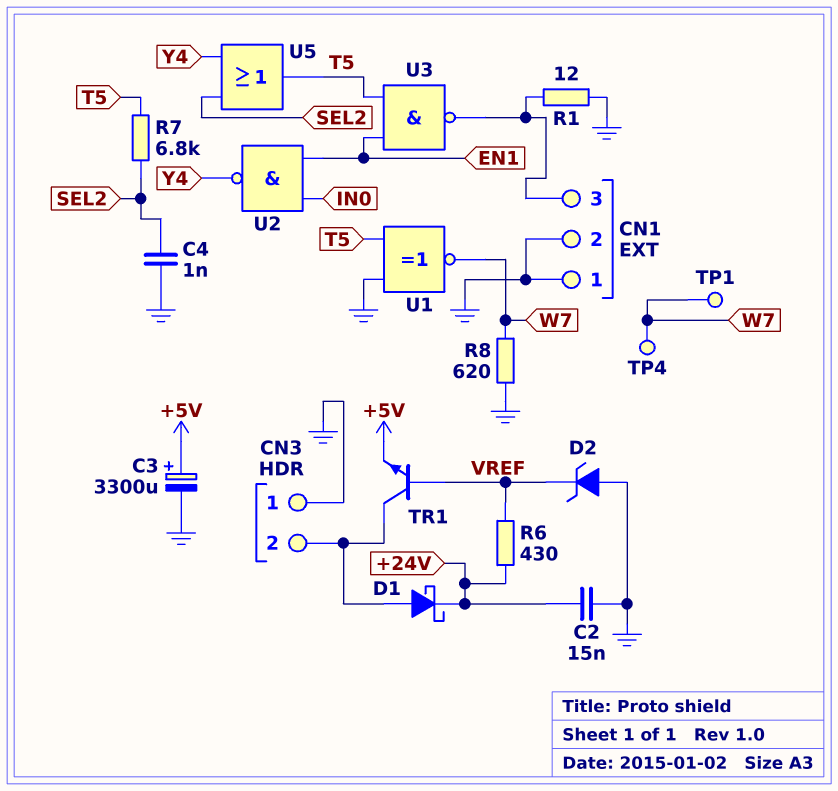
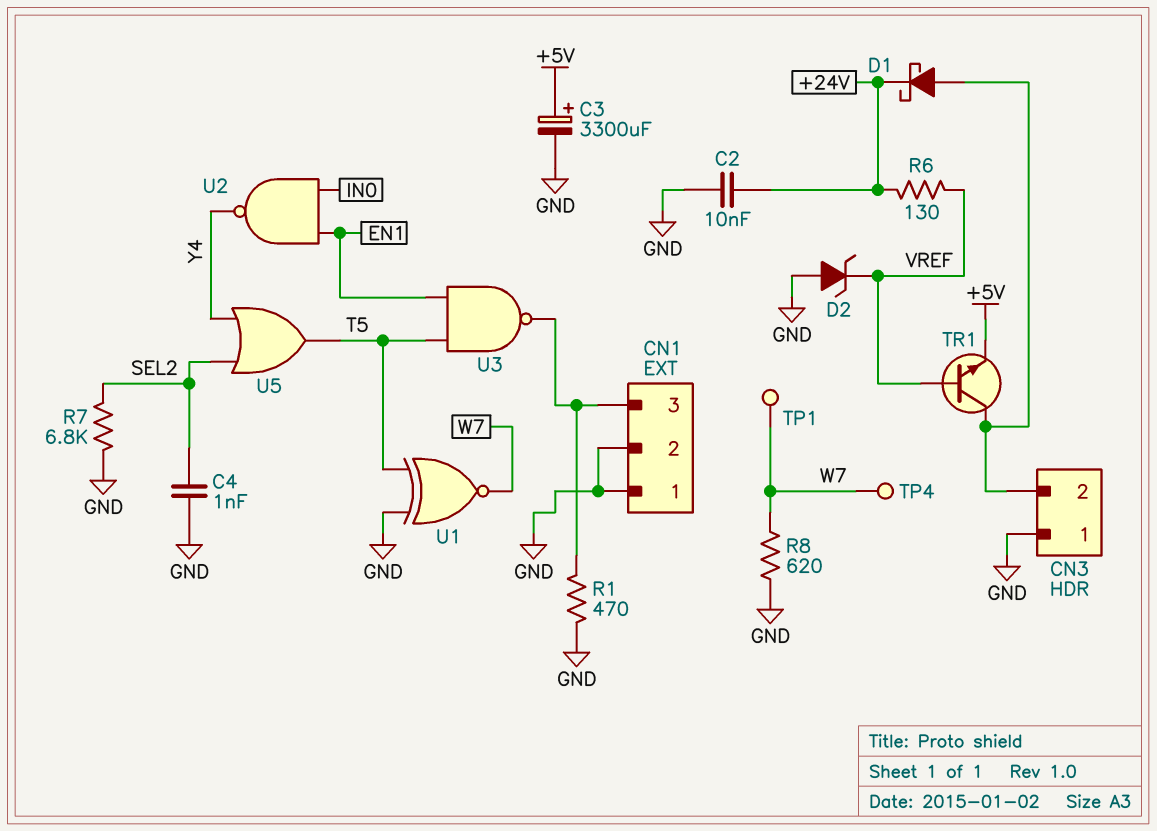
C2: 15nF (+24V, GND) -> 10nF (+24V, GND)
R1: 12 (CN1/3, GND) -> 470 (CN1/3, GND)
R6: 430 (+24V, VREF) -> 130 (+24V, VREF)
R7: 6.8k (SEL2, T5) -> 6.8k (GND, SEL2)

